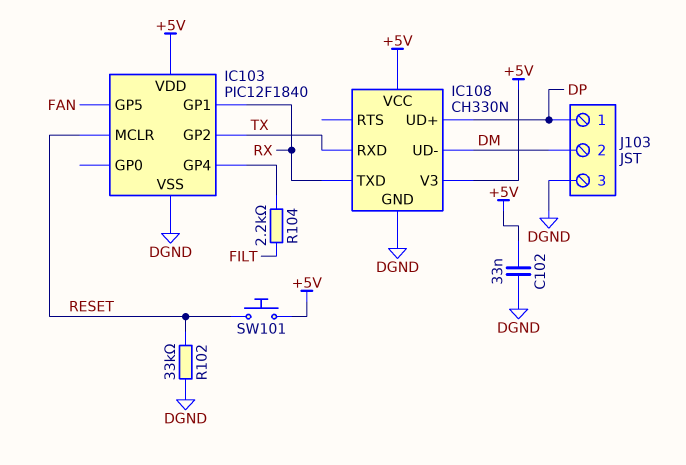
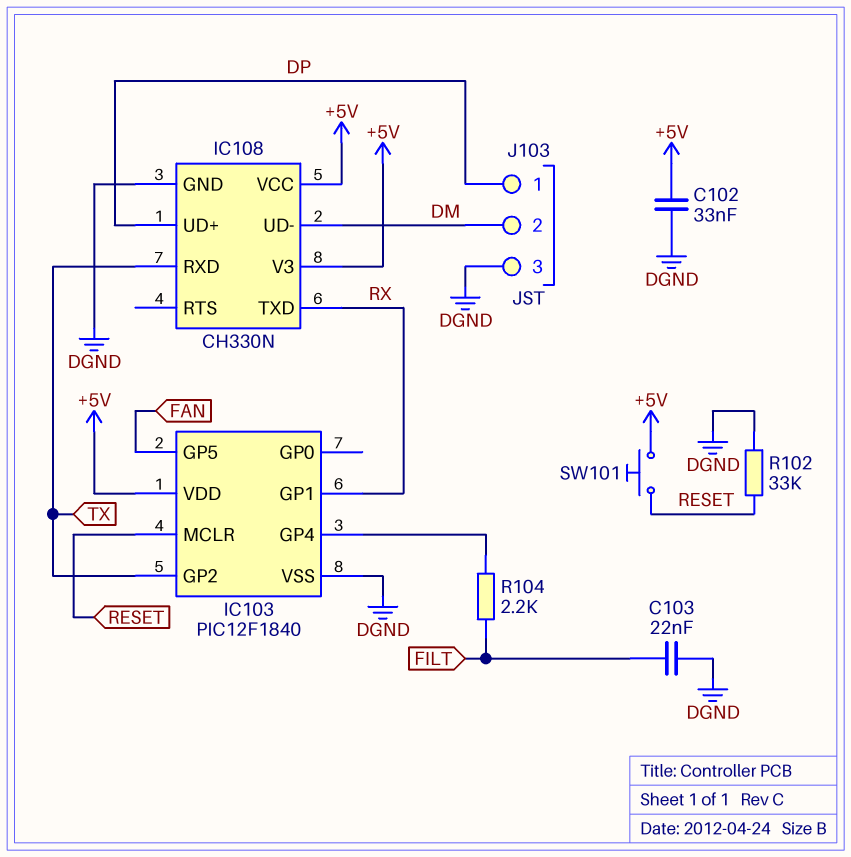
C103: none -> 22nF (DGND, FILT)

